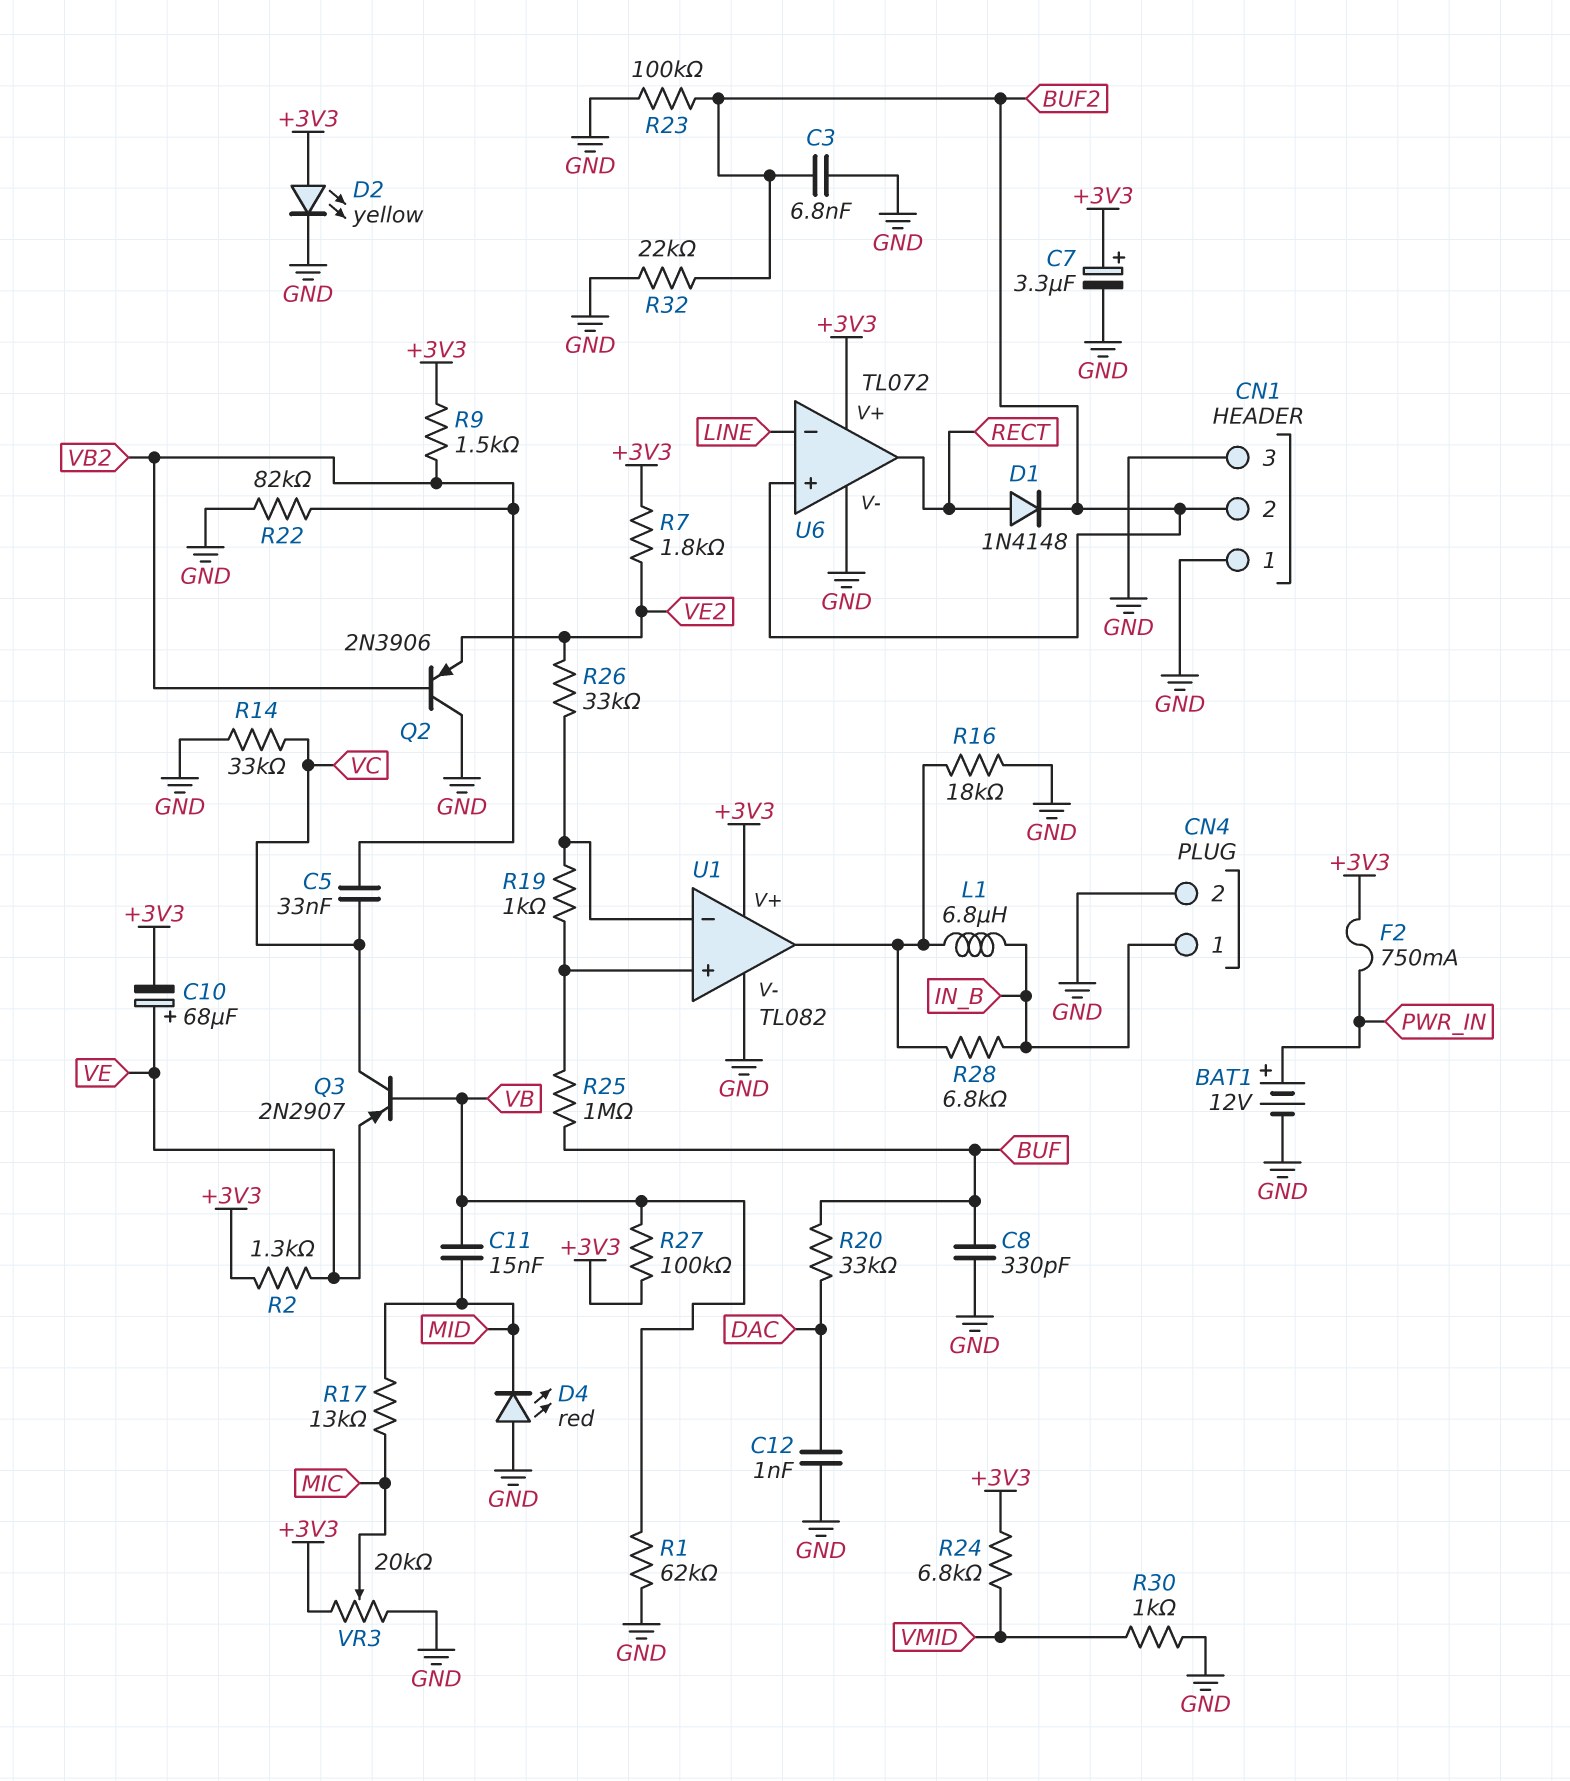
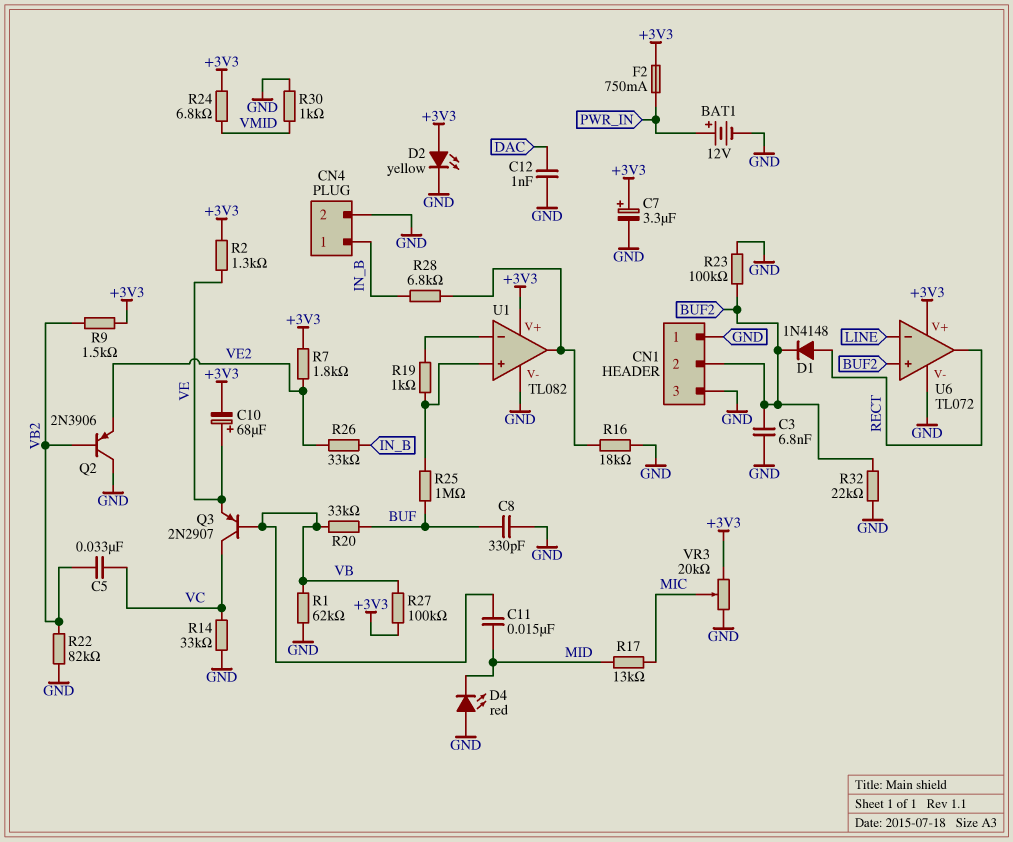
L1: 6.8uH (IN_B, U1/out) -> none
R20: 33k (BUF, DAC) -> 33k (BUF, VB)
R26: 33k (U1/in-, VE2) -> 33k (IN_B, VE2)

